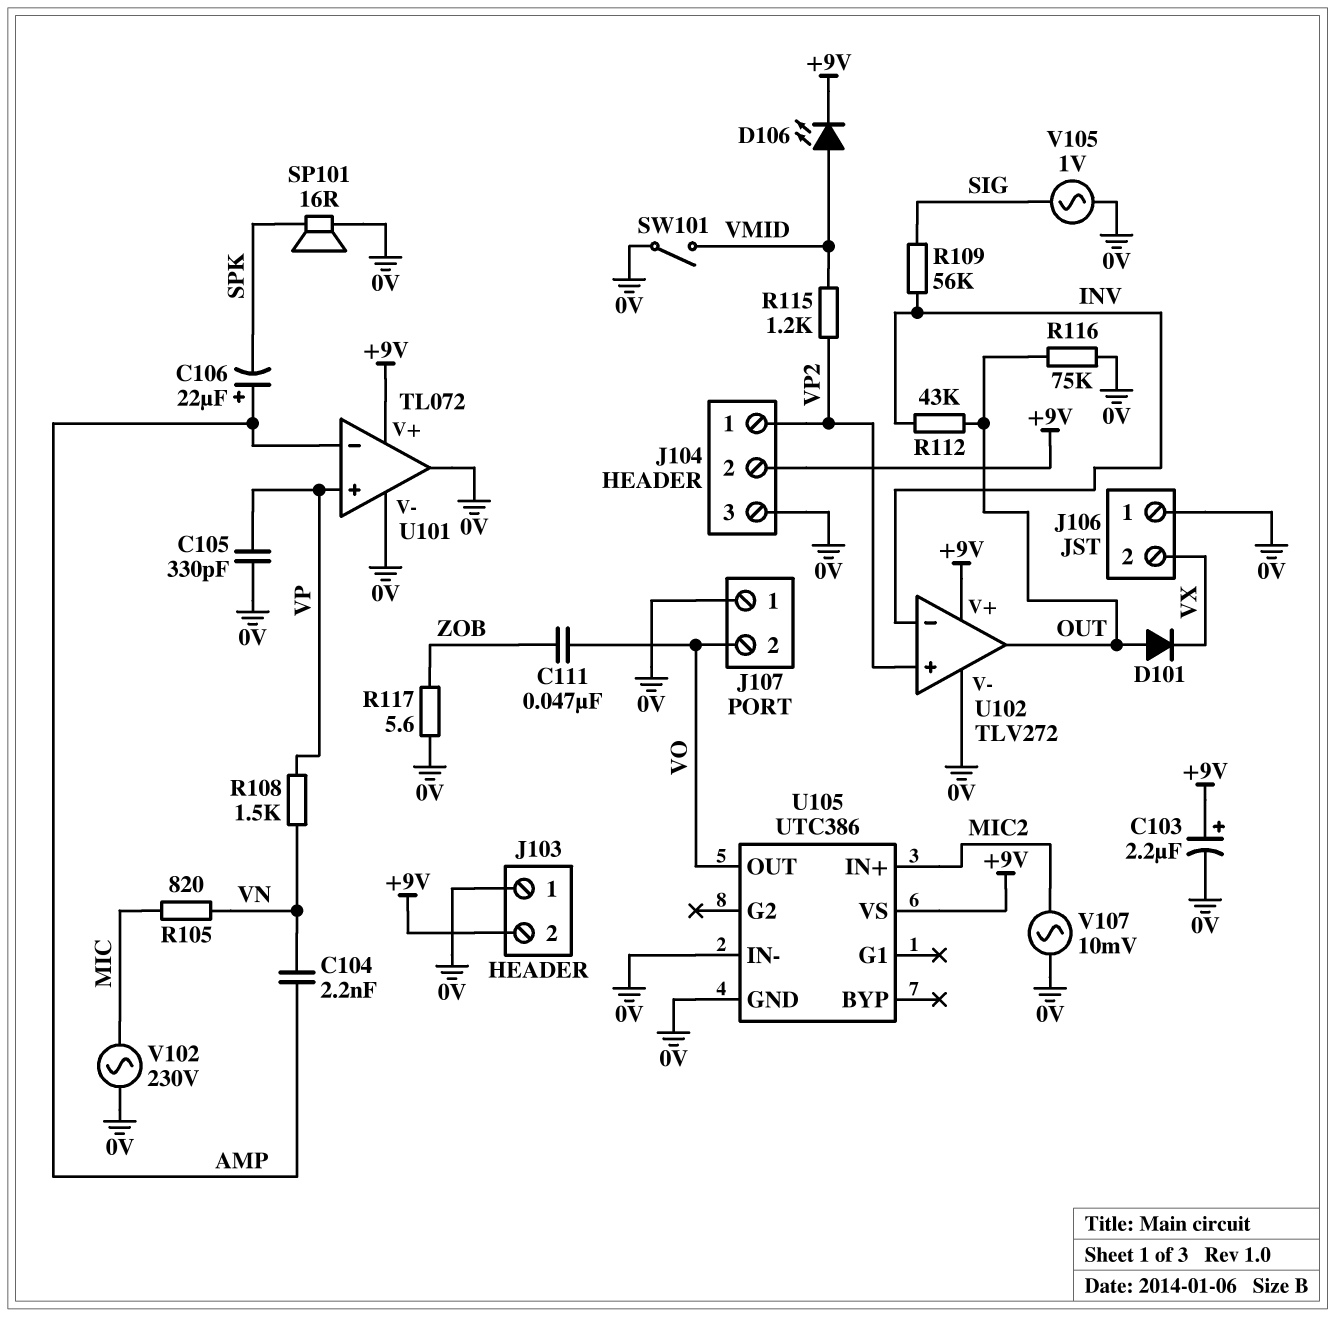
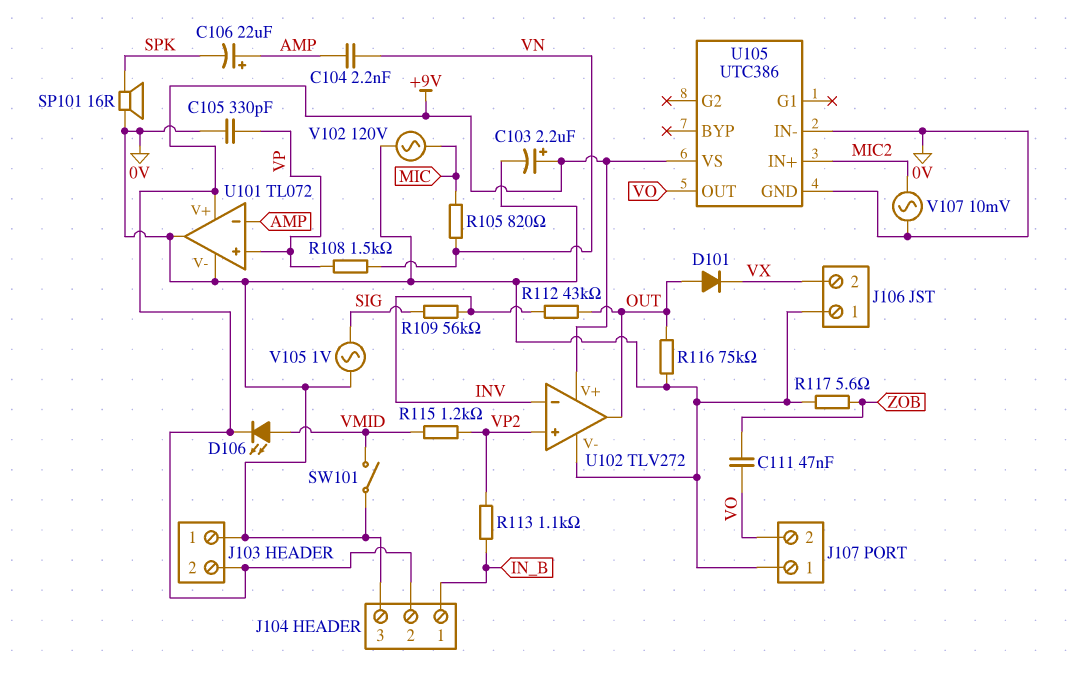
J104 pin 1: VP2 -> IN_B
R113: none -> 1.1k (IN_B, VP2)
V102: AC 230V (0V, MIC) -> AC 120V (0V, MIC)

